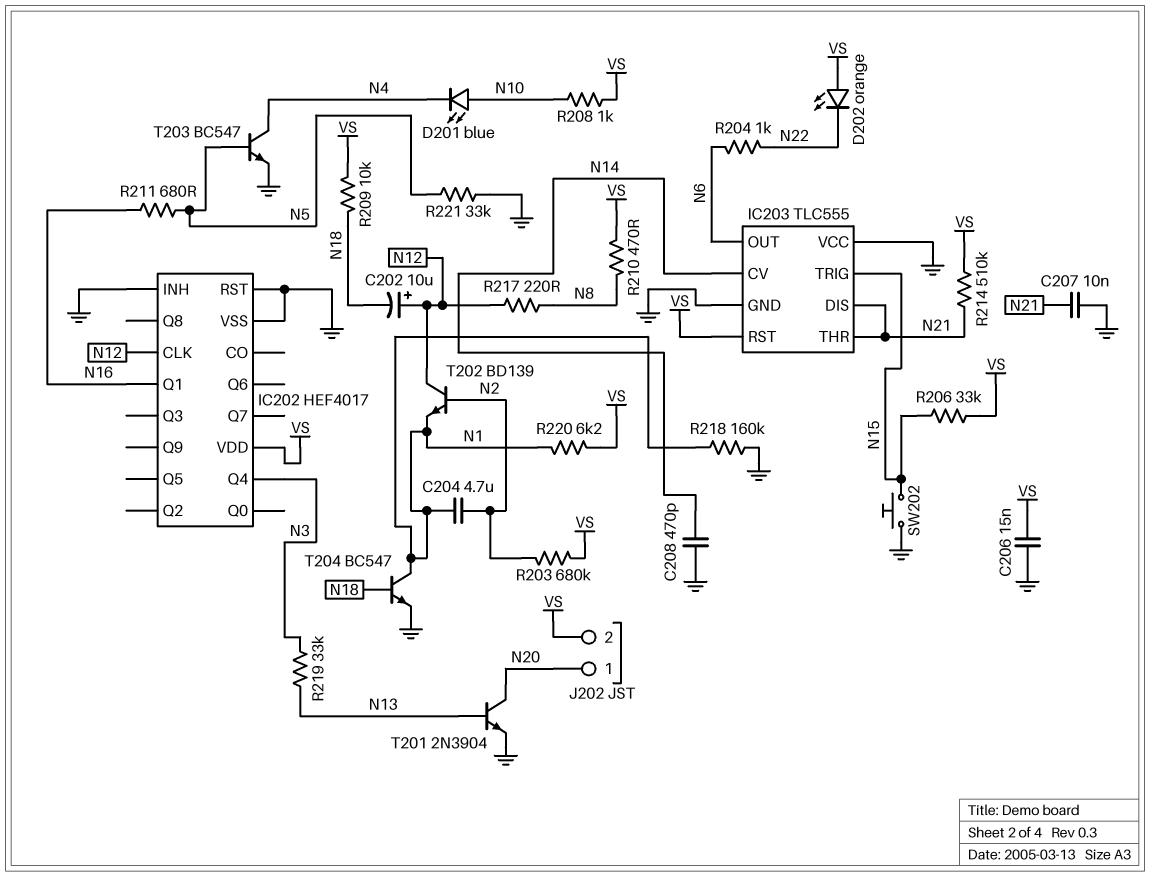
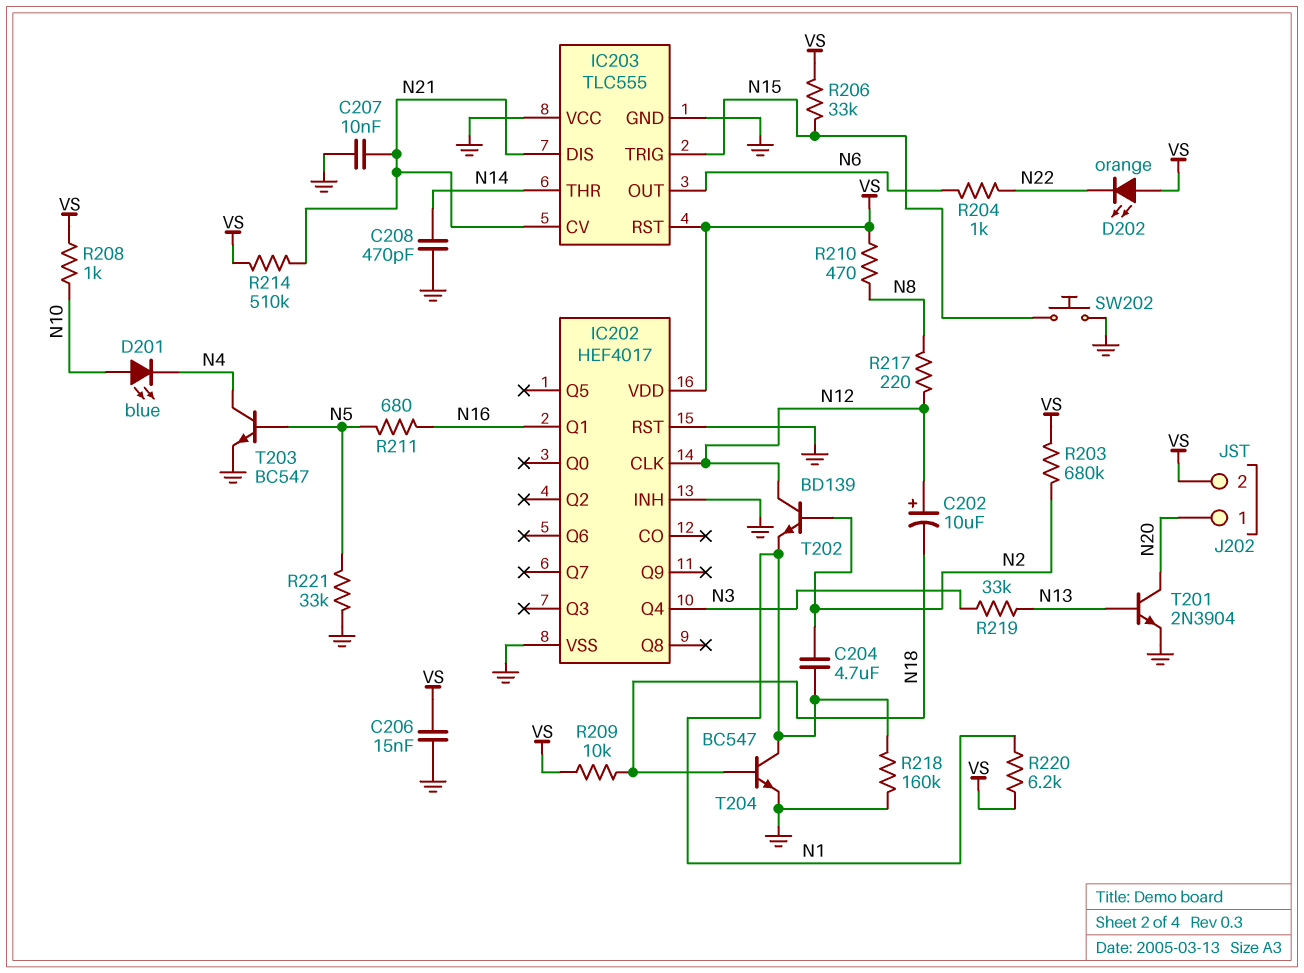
IC203 pin CV: N14 -> N21
IC203 pin THR: N21 -> N14

